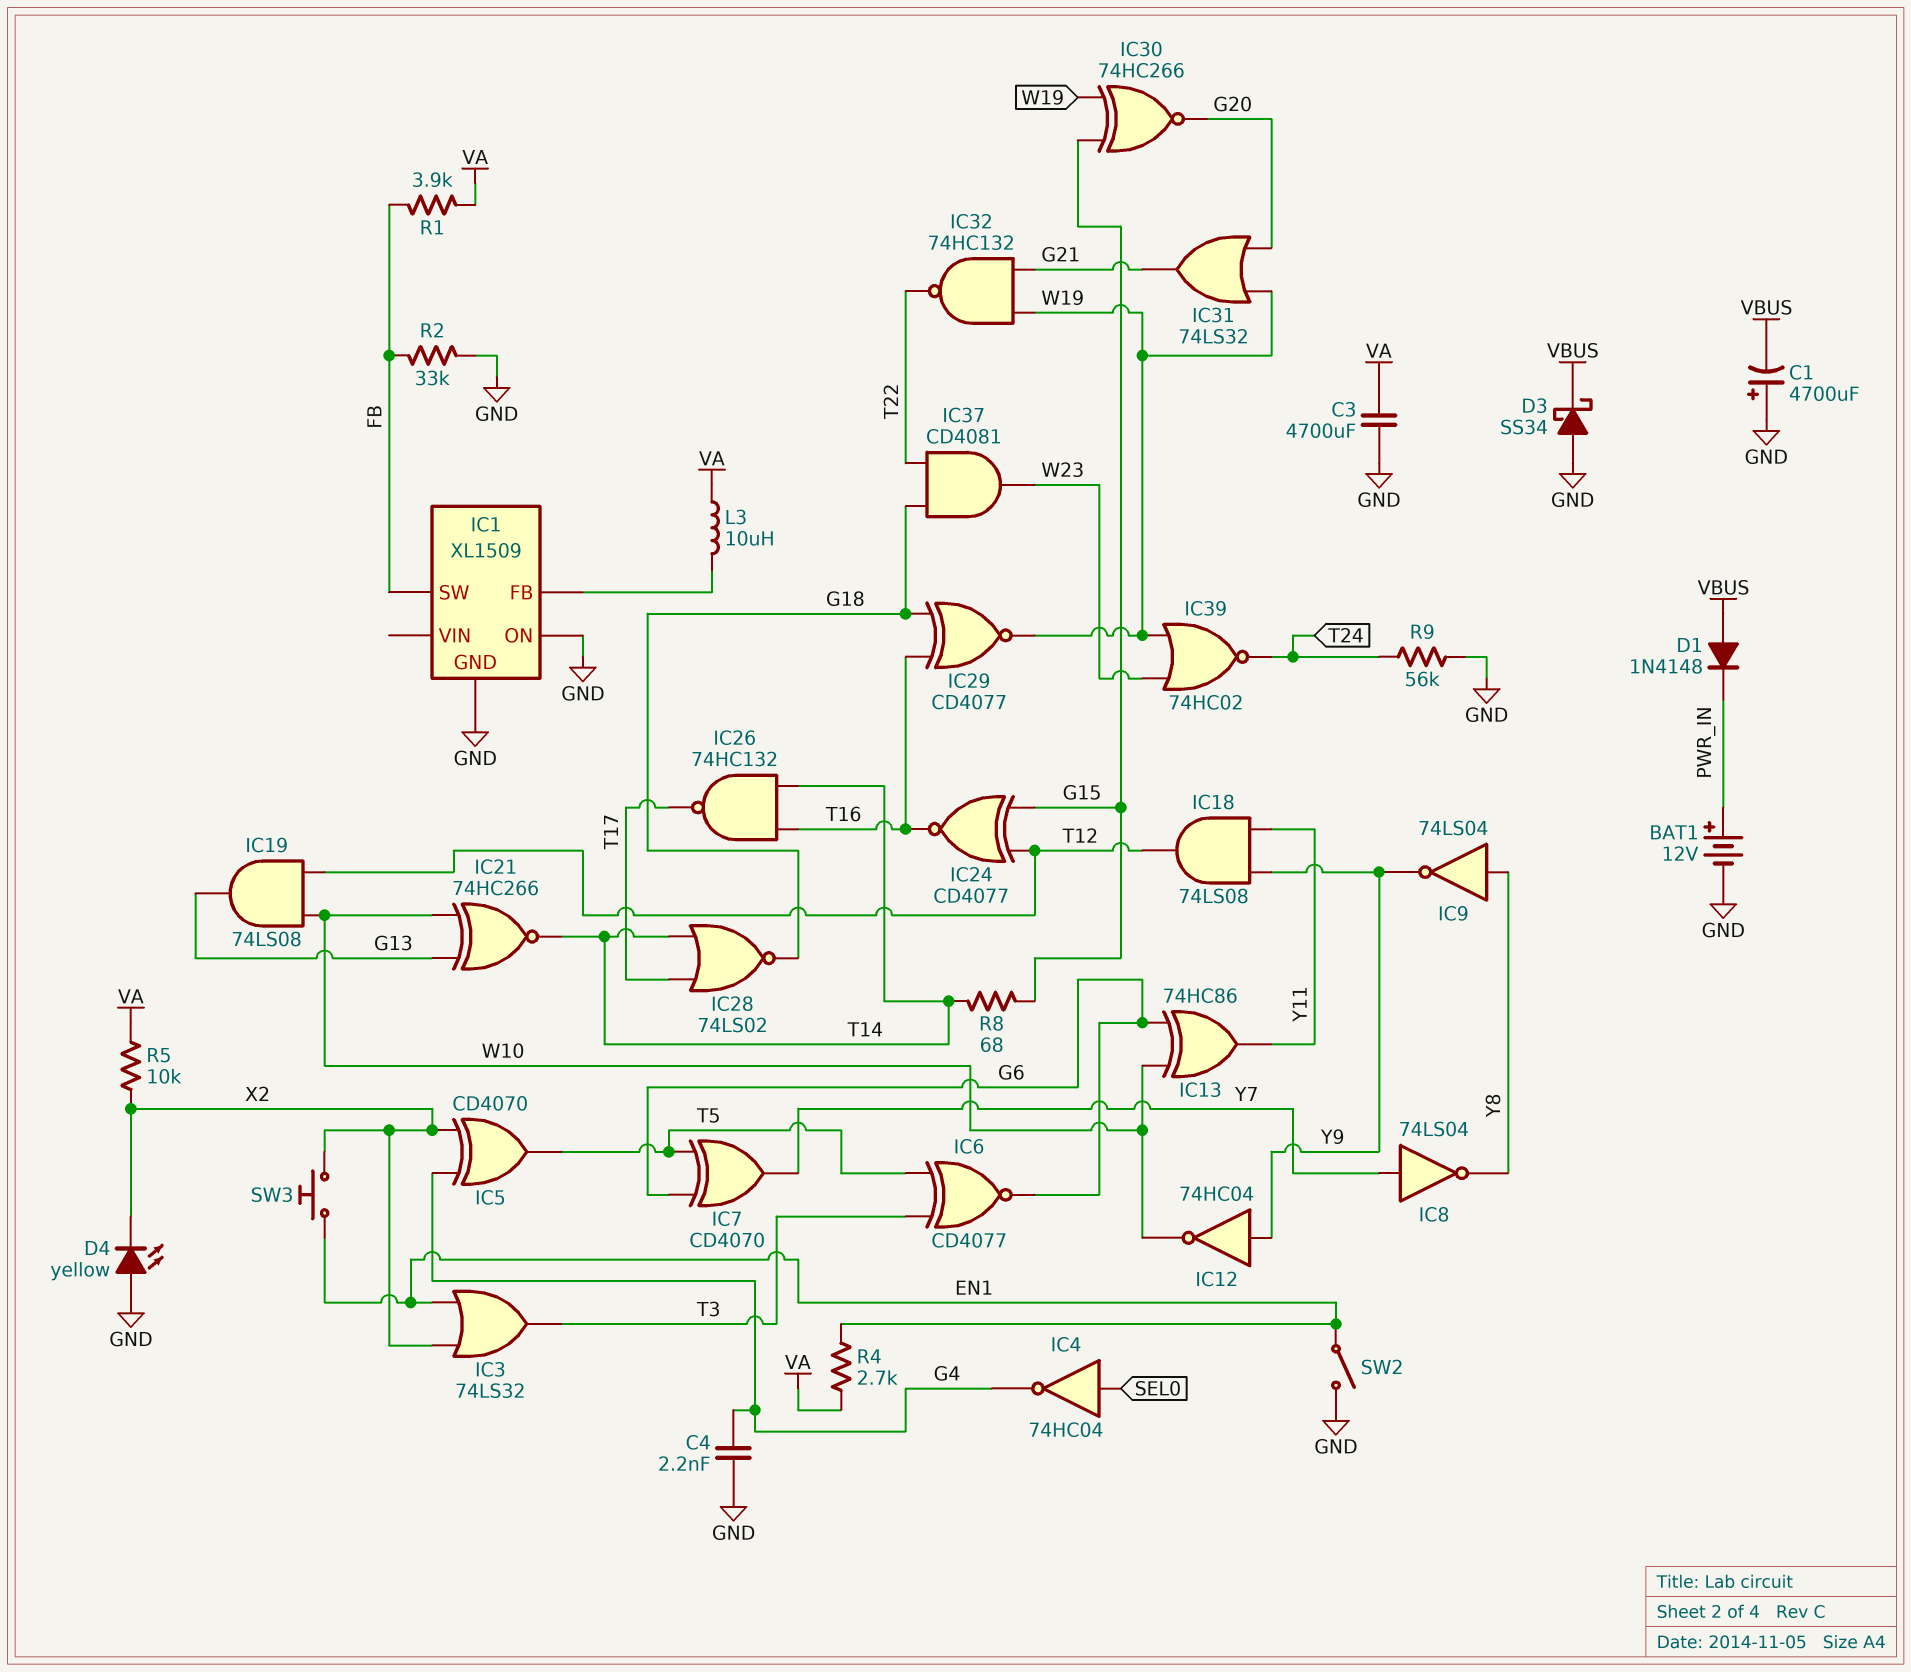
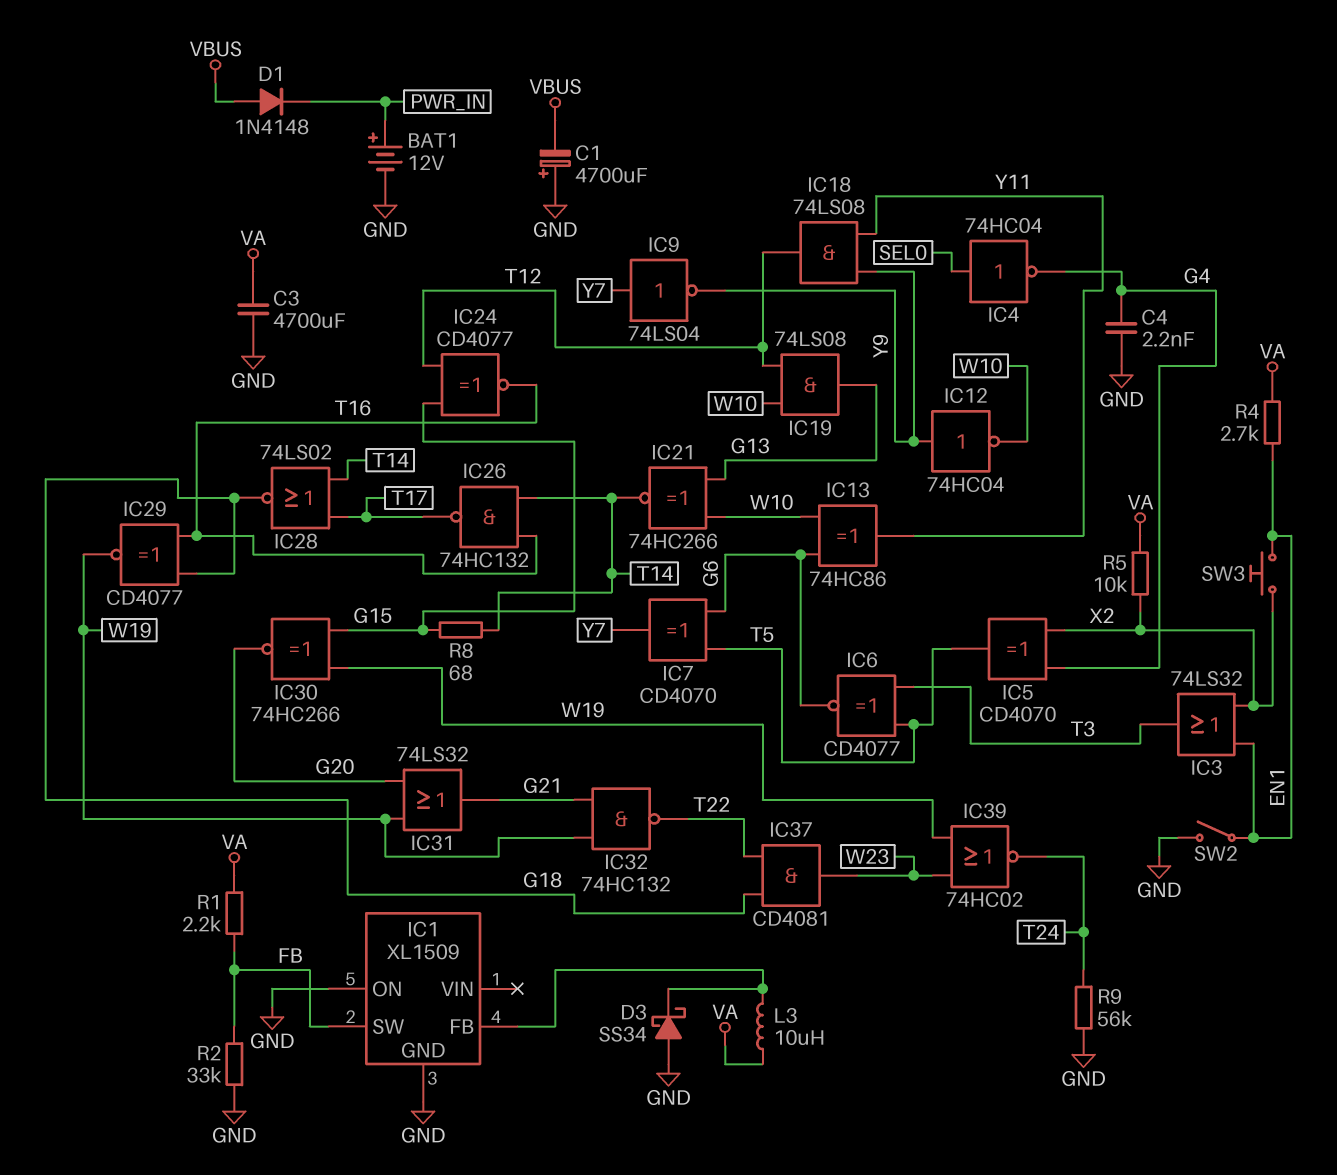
D3: schottky SS34 (A GND, K VBUS) -> schottky SS34 (A GND, K IC1/FB)
D4: LED yellow (A GND, K X2) -> none
IC8: NOT 74LS04 (in Y7, out Y8) -> none
IC9: NOT 74LS04 (in Y8, out Y9) -> NOT 74LS04 (in Y7, out Y9)
R1: 3.9k (FB, VA) -> 2.2k (FB, VA)

